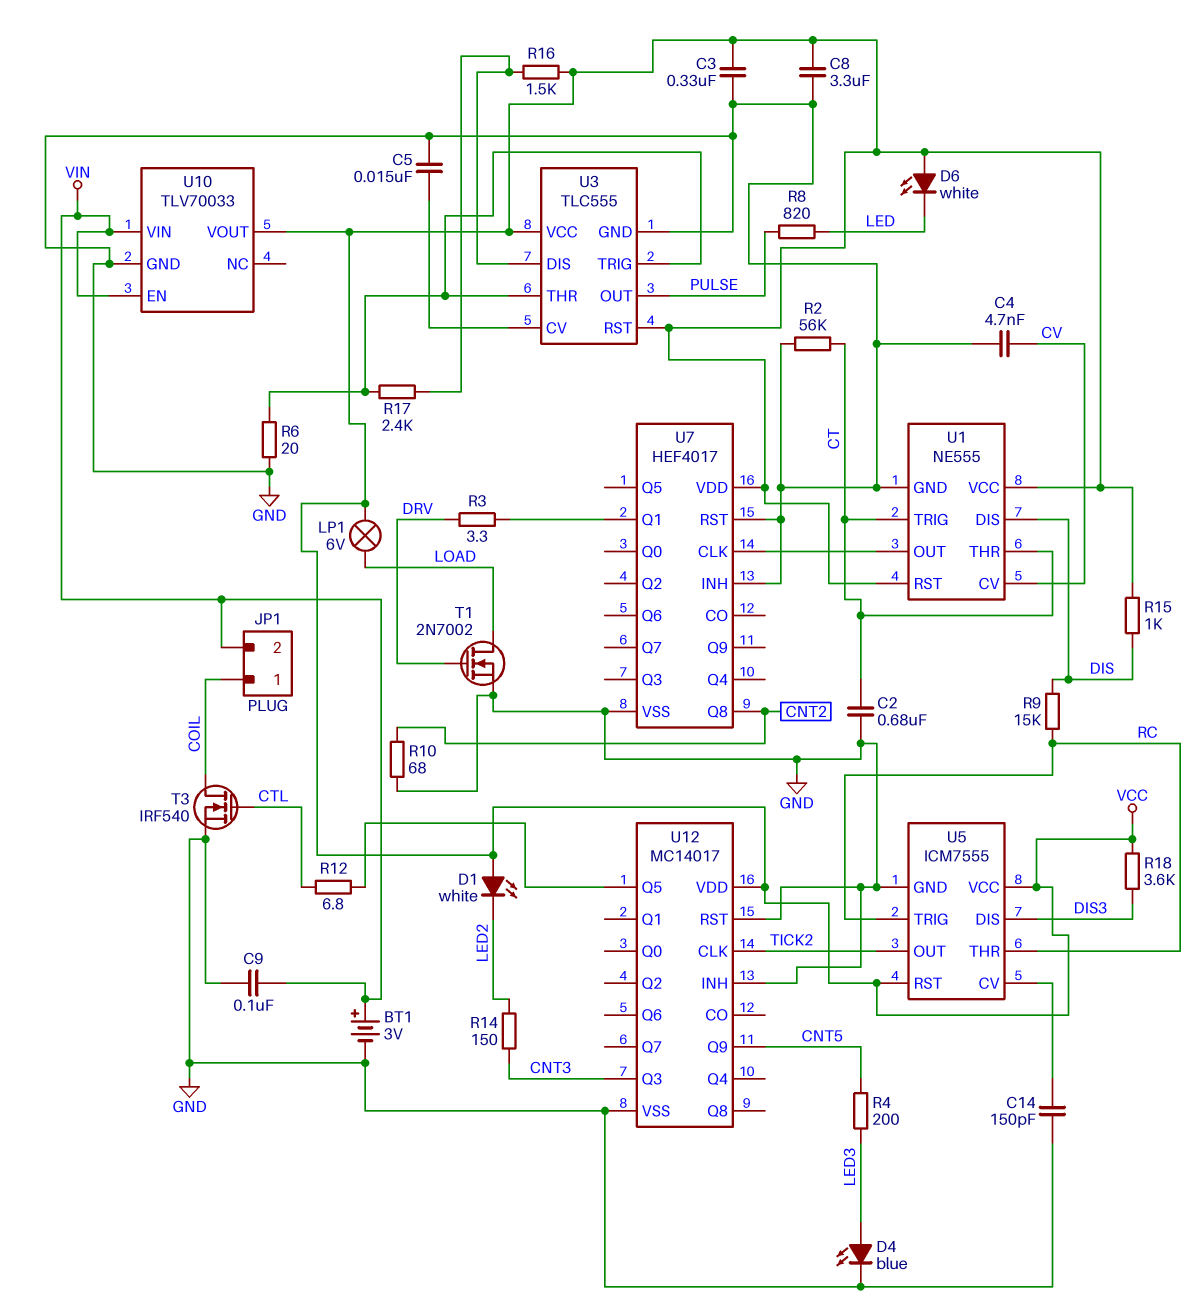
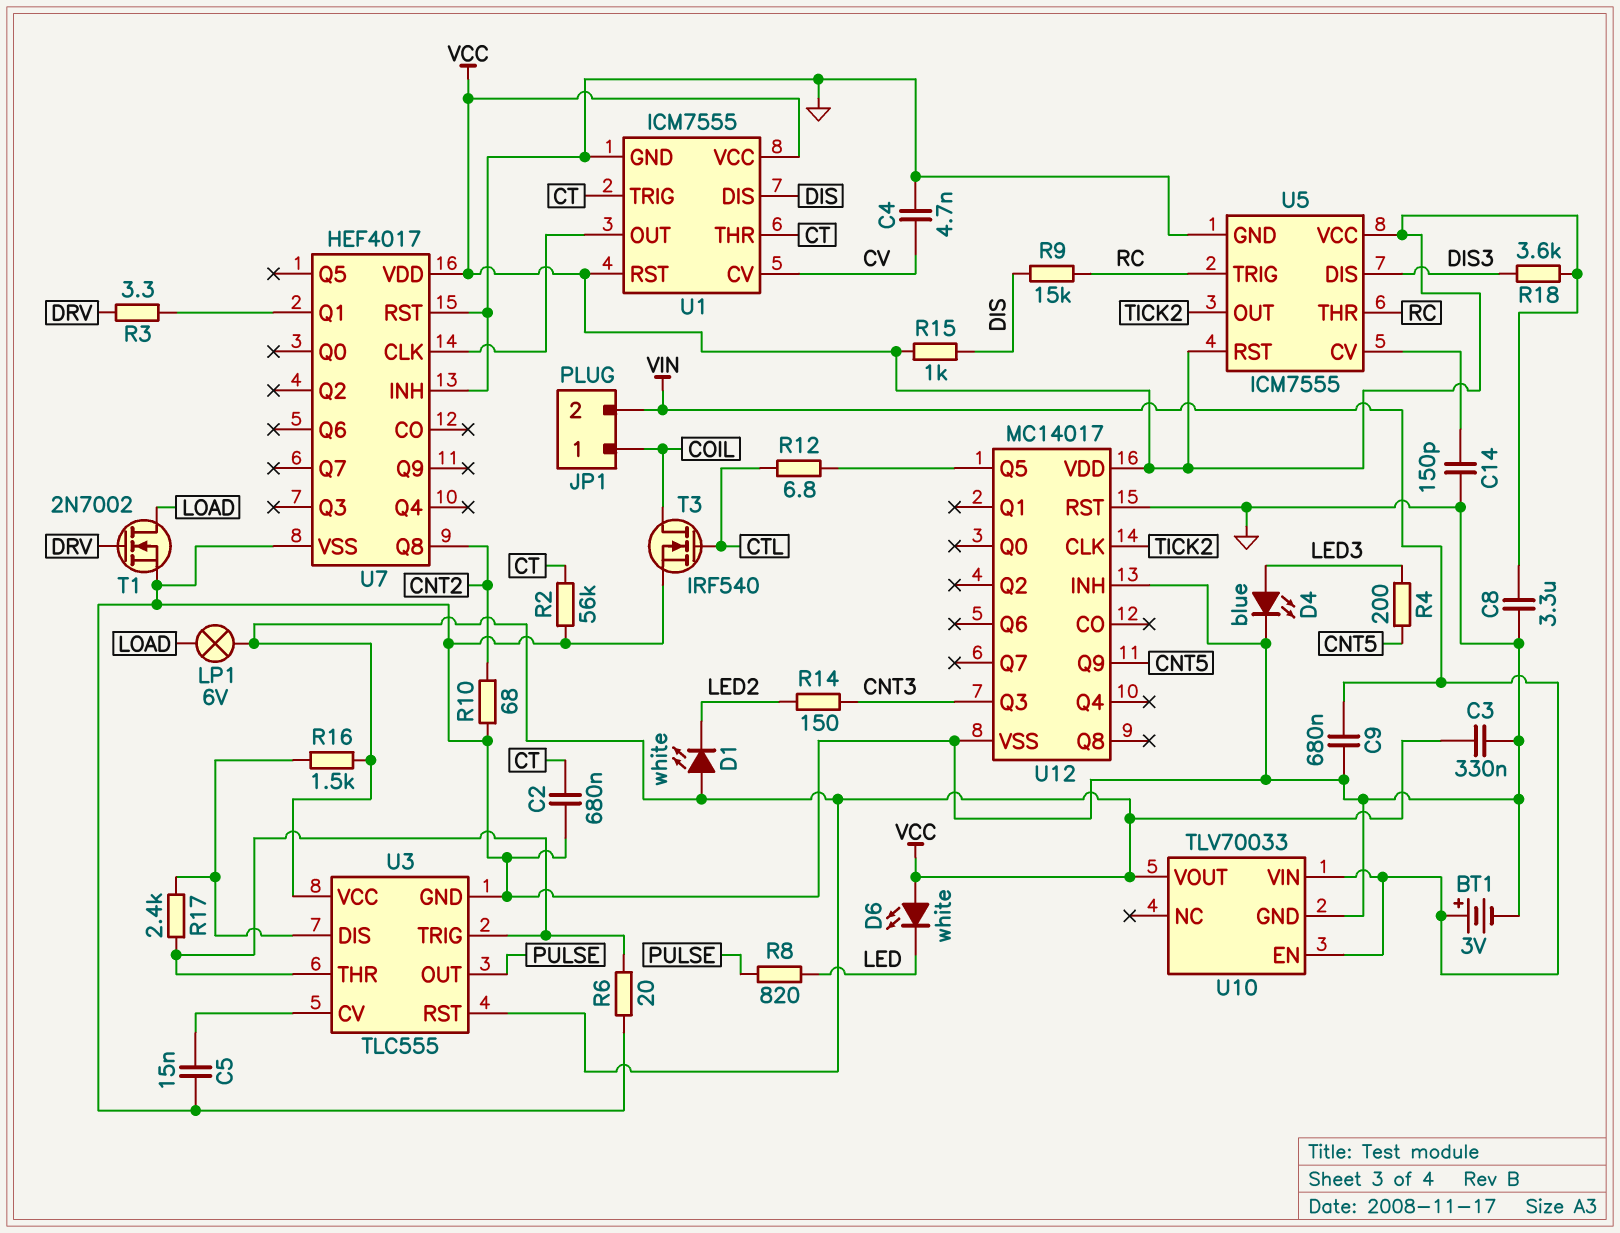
C9: 100nF (GND, VIN) -> 680nF (GND, VIN)
U1: NE555 -> ICM7555

